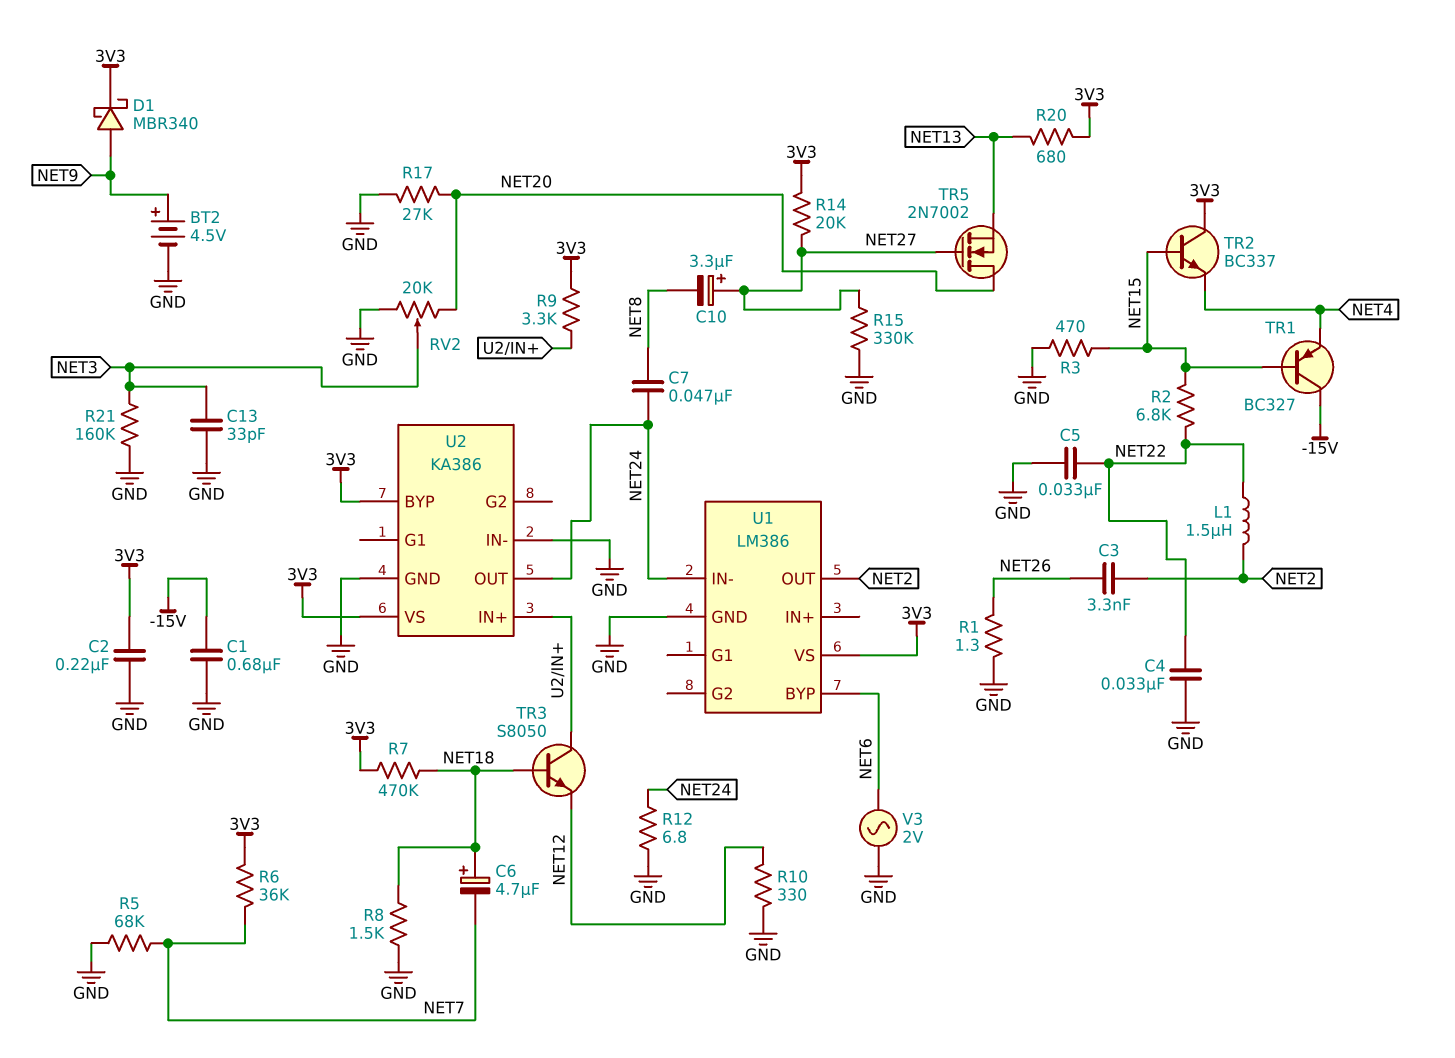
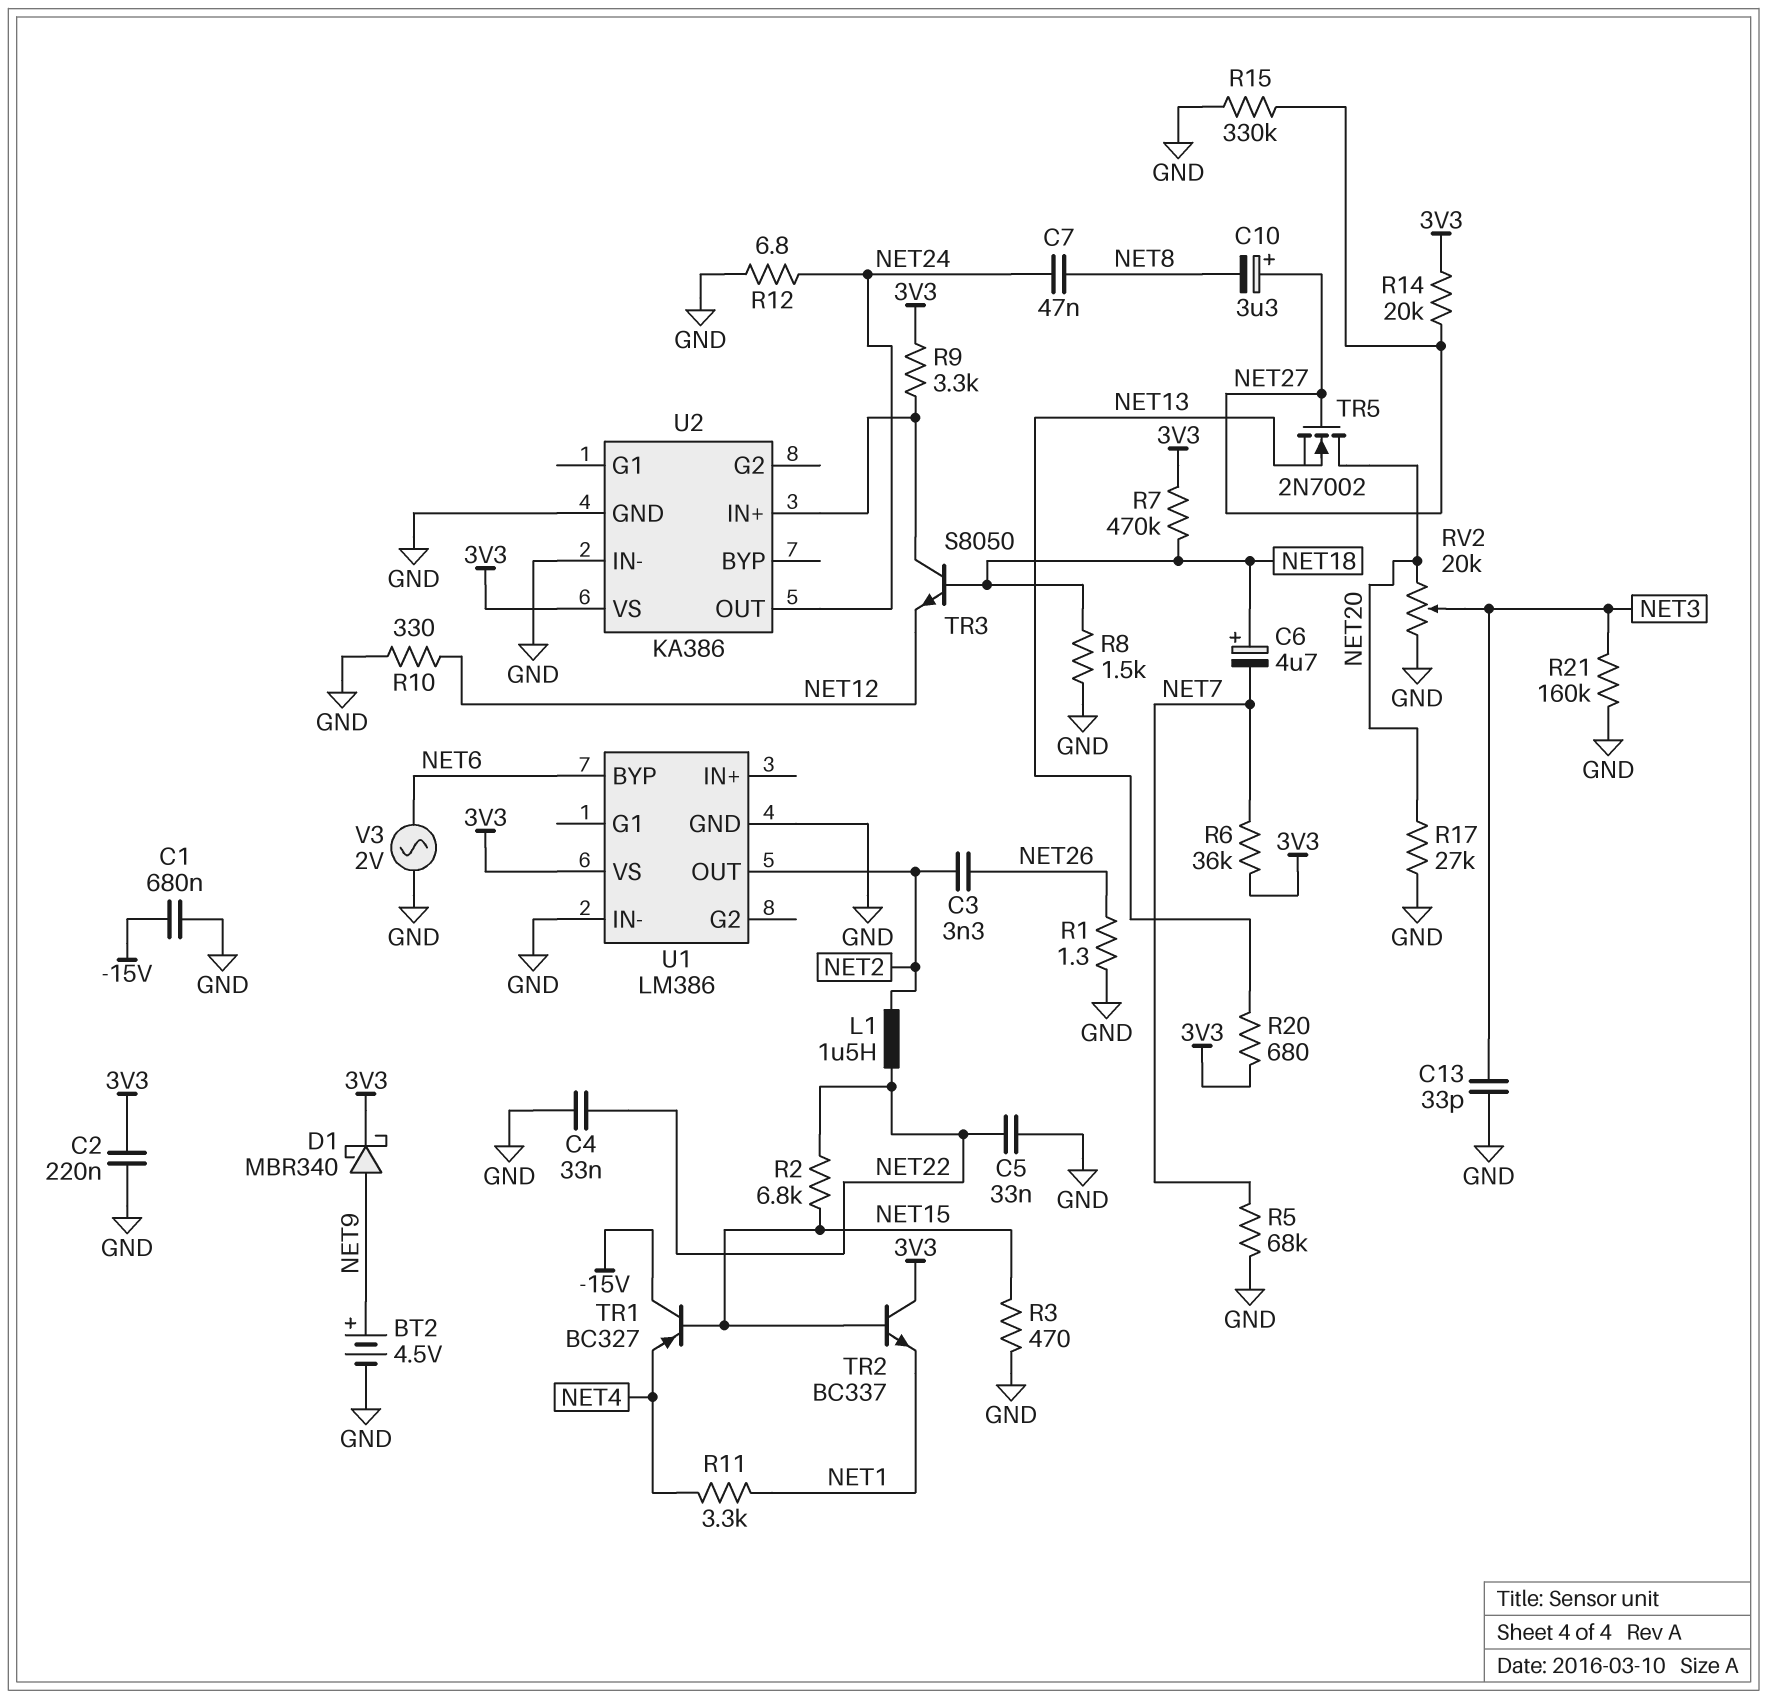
R11: none -> 3.3k (NET1, NET4)
TR2: NPN BC337 (B NET15, C 3V3, E NET4) -> NPN BC337 (B NET15, C 3V3, E NET1)
U1 pin IN-: NET24 -> GND
U2 pin BYP: 3V3 -> none

